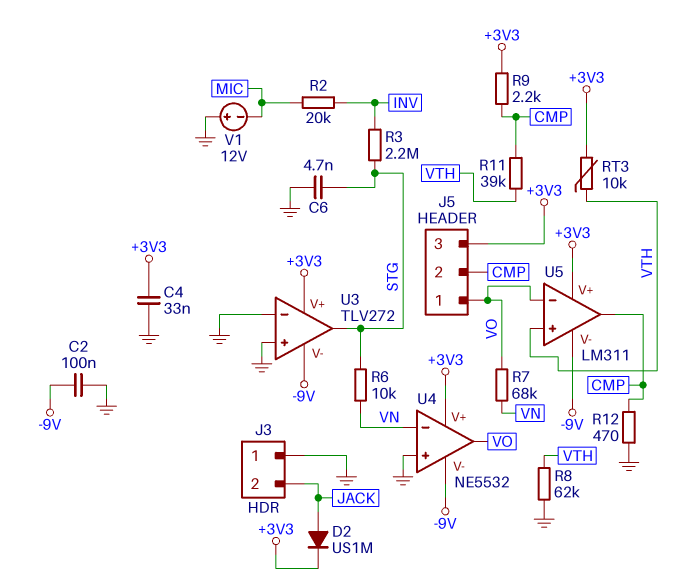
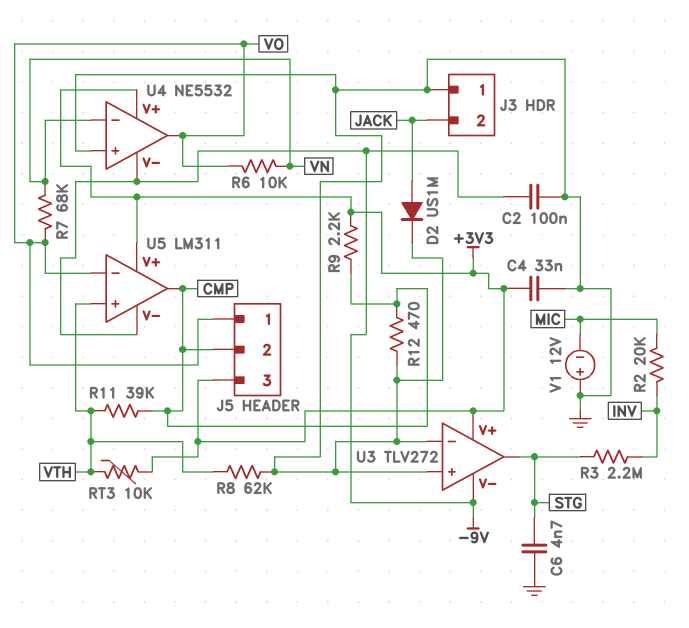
D2: diode US1M (A JACK, K +3V3) -> diode US1M (A JACK, K GND)
R6: 10k (STG, VN) -> 10k (VN, VO)

